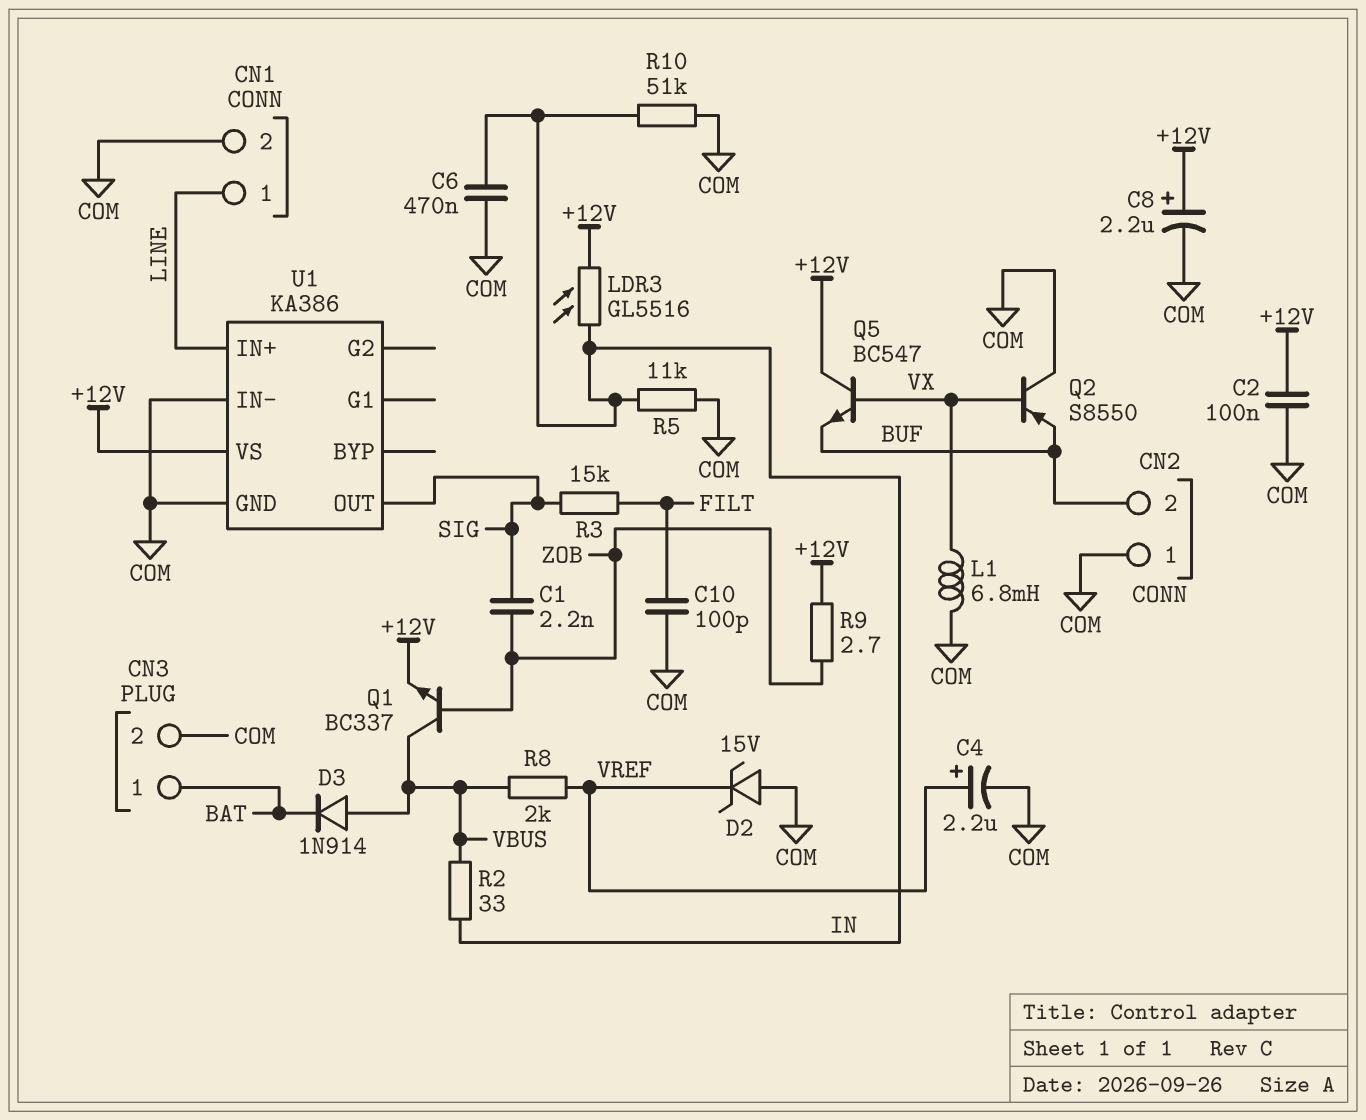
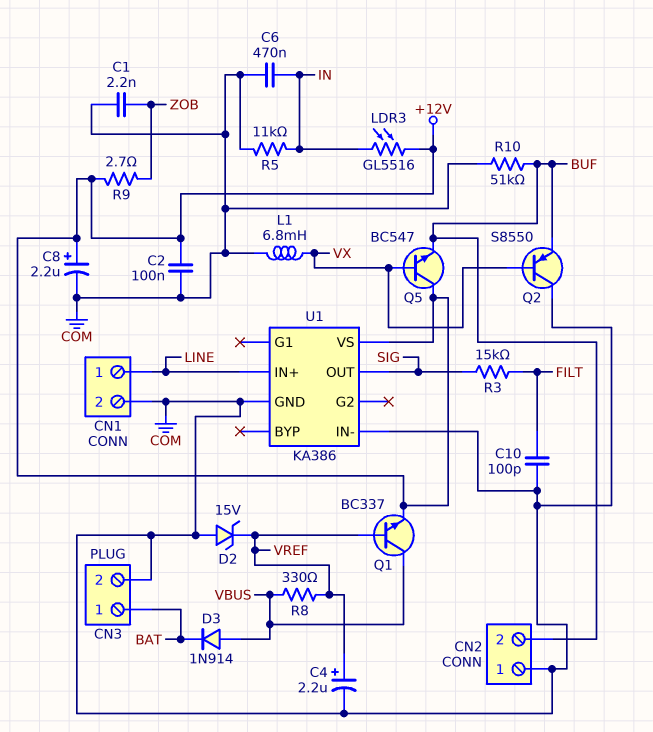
C1: 2.2nF (SIG, ZOB) -> 2.2nF (COM, ZOB)
Q1: NPN BC337 (B ZOB, C VBUS, E +12V) -> NPN BC337 (B VREF, C VBUS, E +12V)
R2: 33 (IN, VBUS) -> none
R8: 2k (VBUS, VREF) -> 330 (VBUS, VREF)
R10: 51k (COM, IN) -> 51k (BUF, COM)

